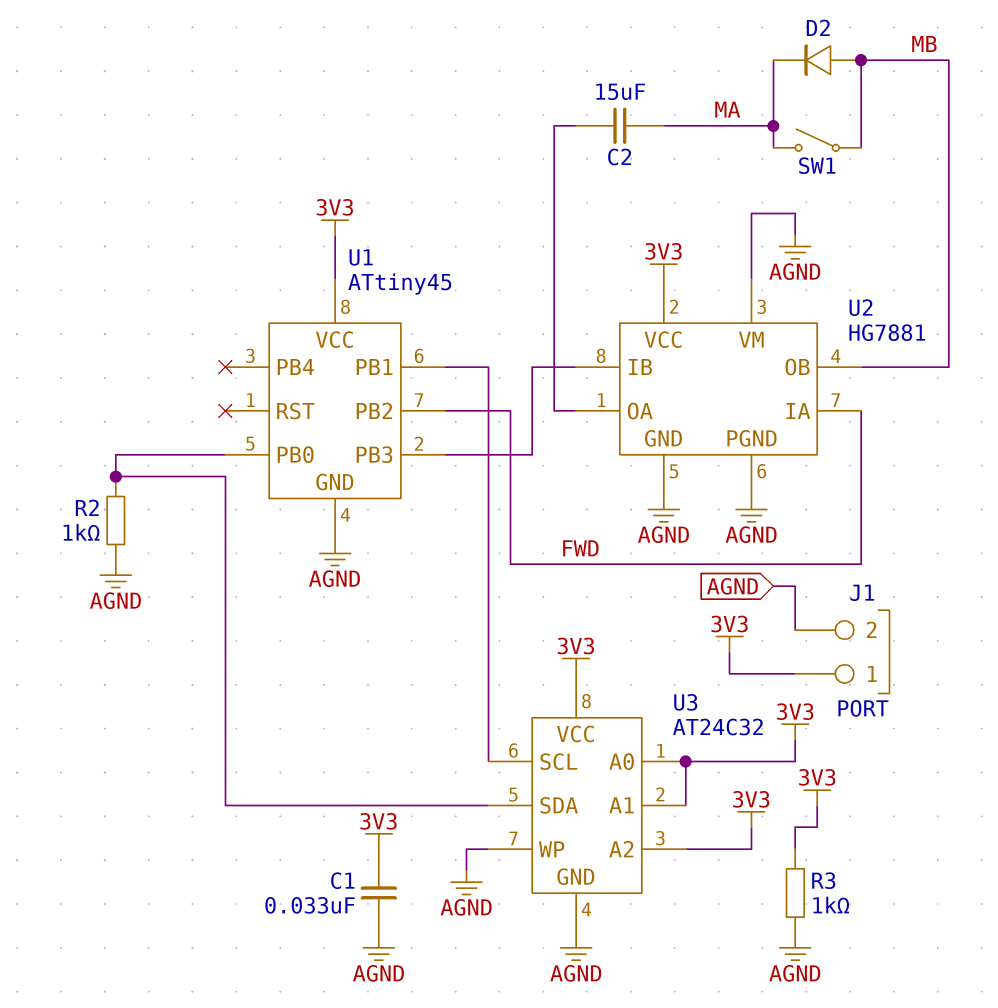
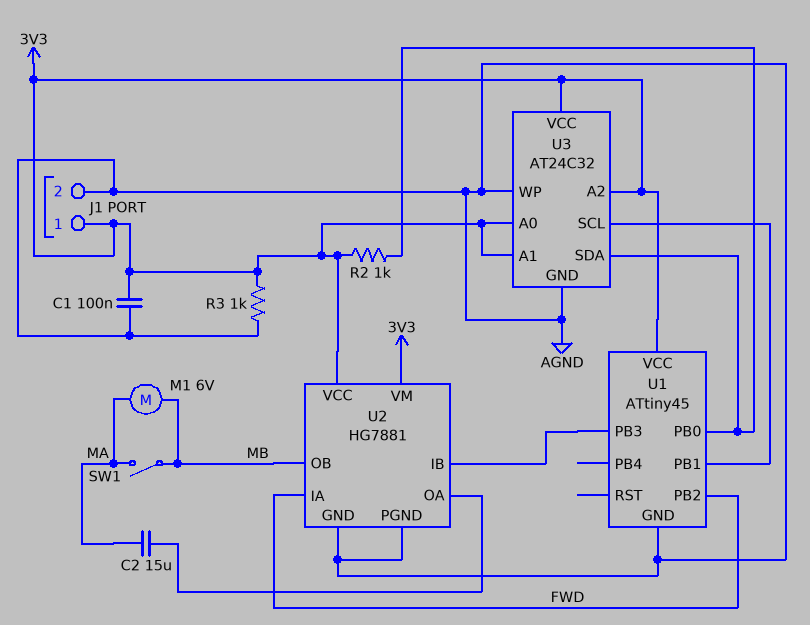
C1: 33nF (3V3, AGND) -> 100nF (3V3, AGND)
D2: diode (A MB, K MA) -> none
M1: none -> motor 6V (MA, MB)
R2: 1k (AGND, U1/PB0) -> 1k (3V3, U1/PB0)
U2 pin VM: AGND -> 3V3

